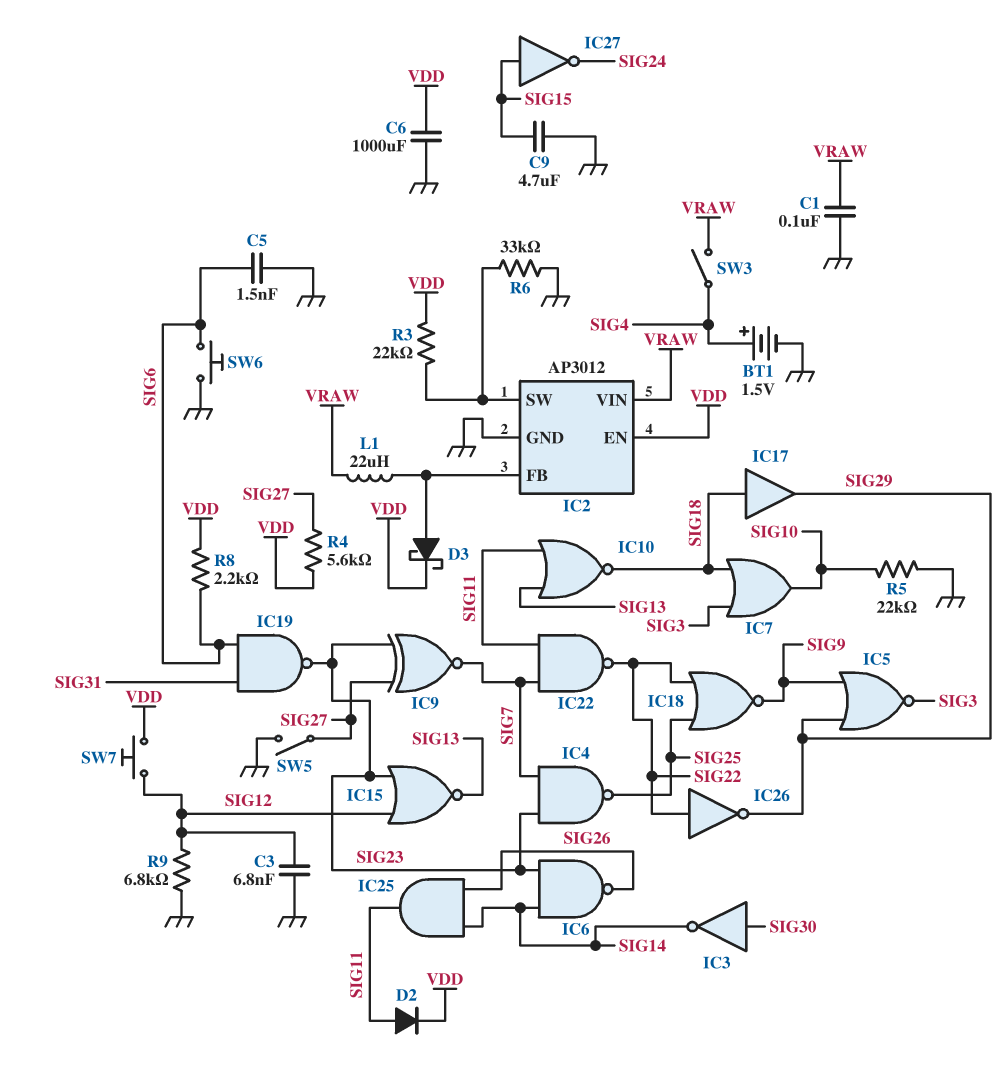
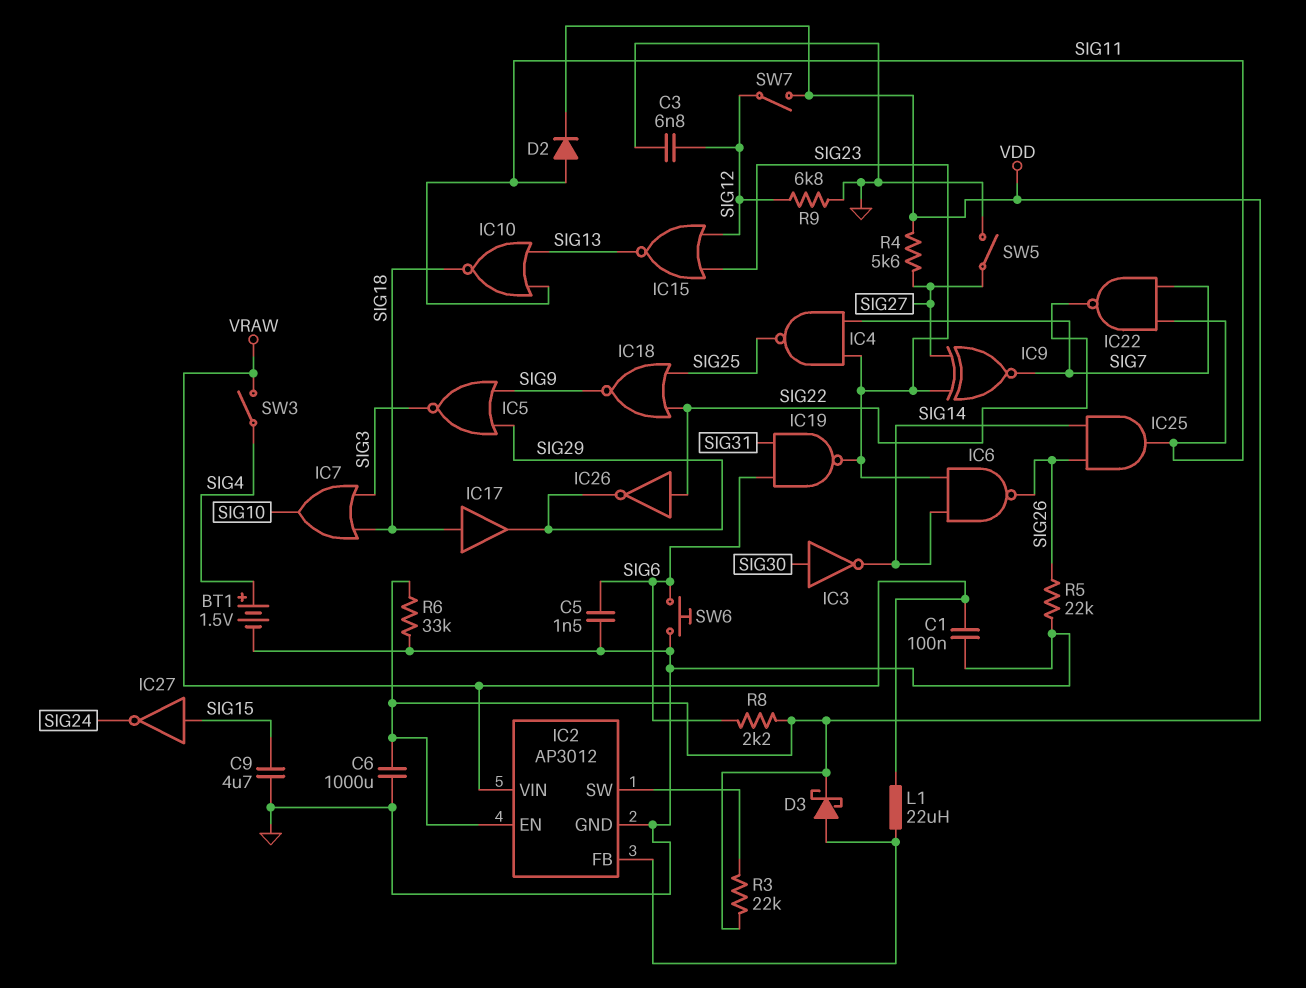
R5: 22k (GND, SIG10) -> 22k (GND, SIG26)
R6: 33k (GND, IC2/SW) -> 33k (GND, VDD)
SW7: button (SIG12, VDD) -> switch (SIG12, VDD)

